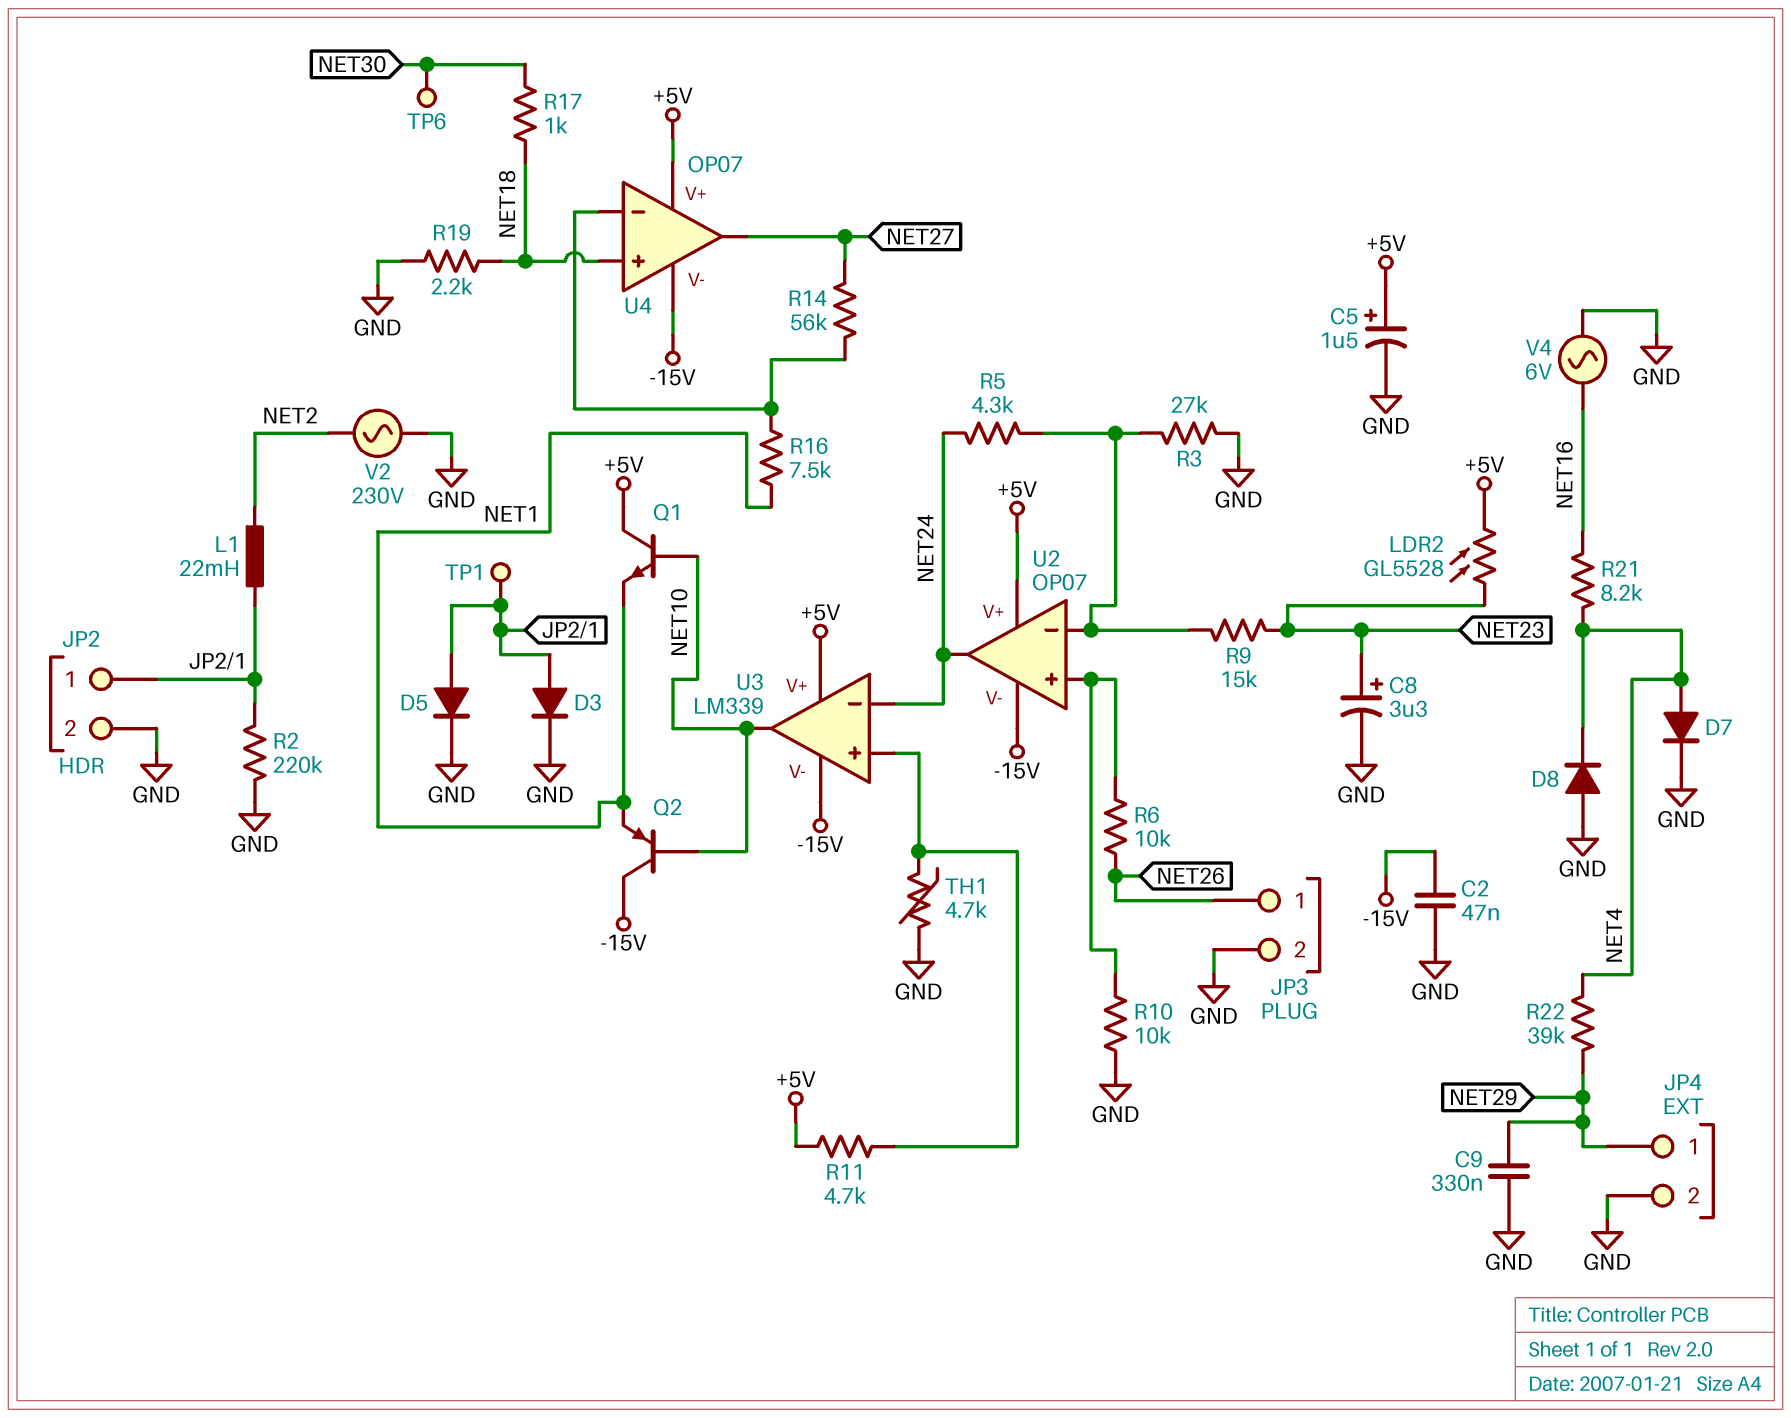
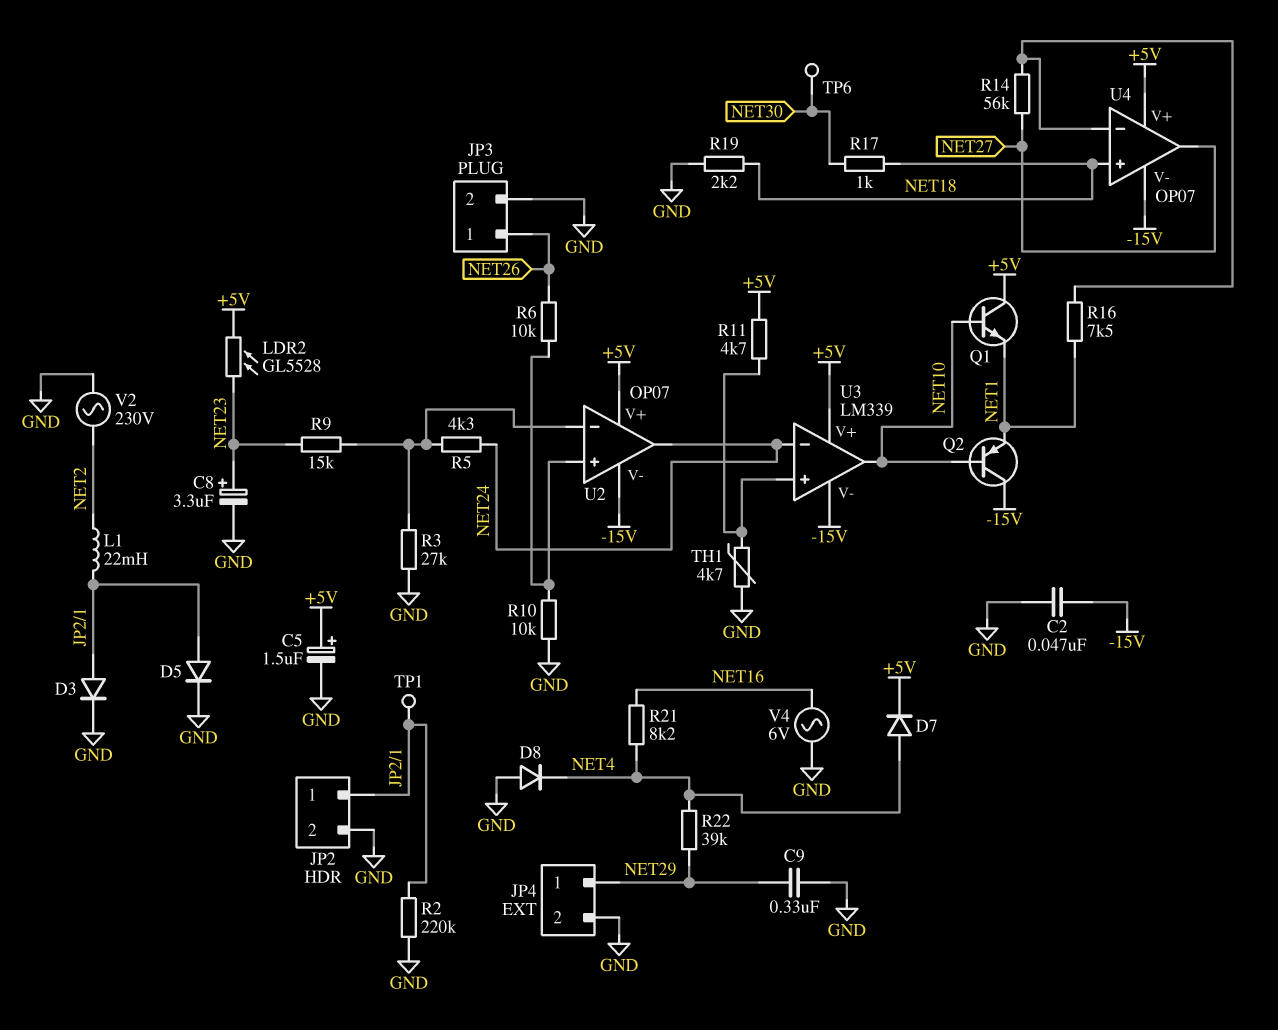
D7: diode (A NET4, K GND) -> diode (A NET4, K +5V)

